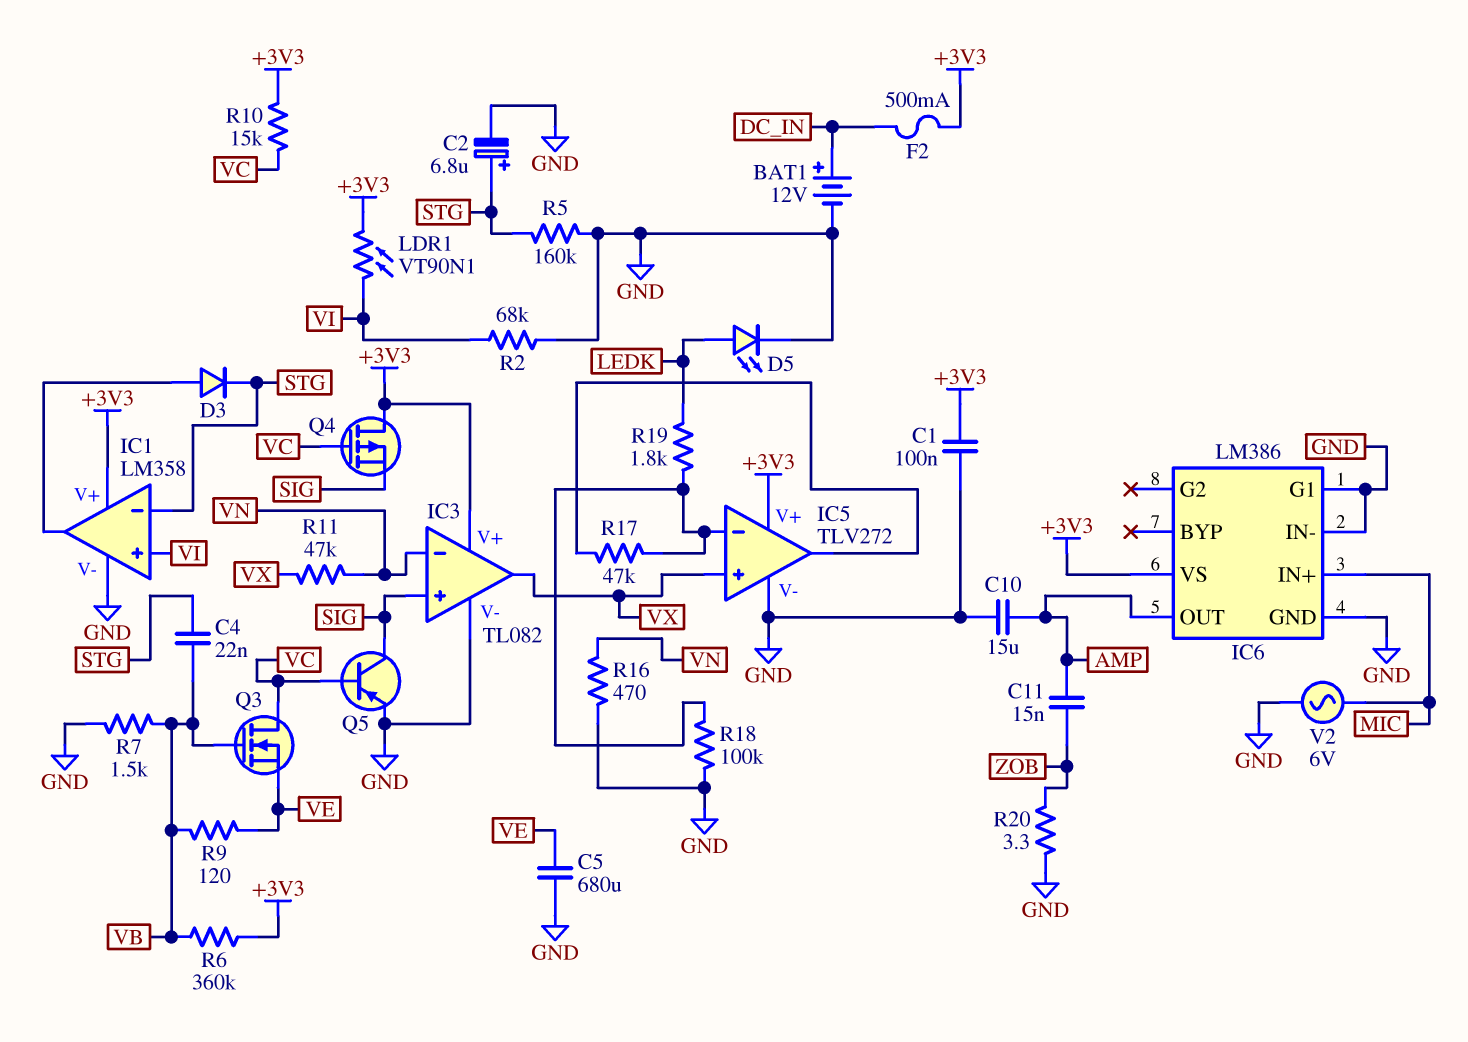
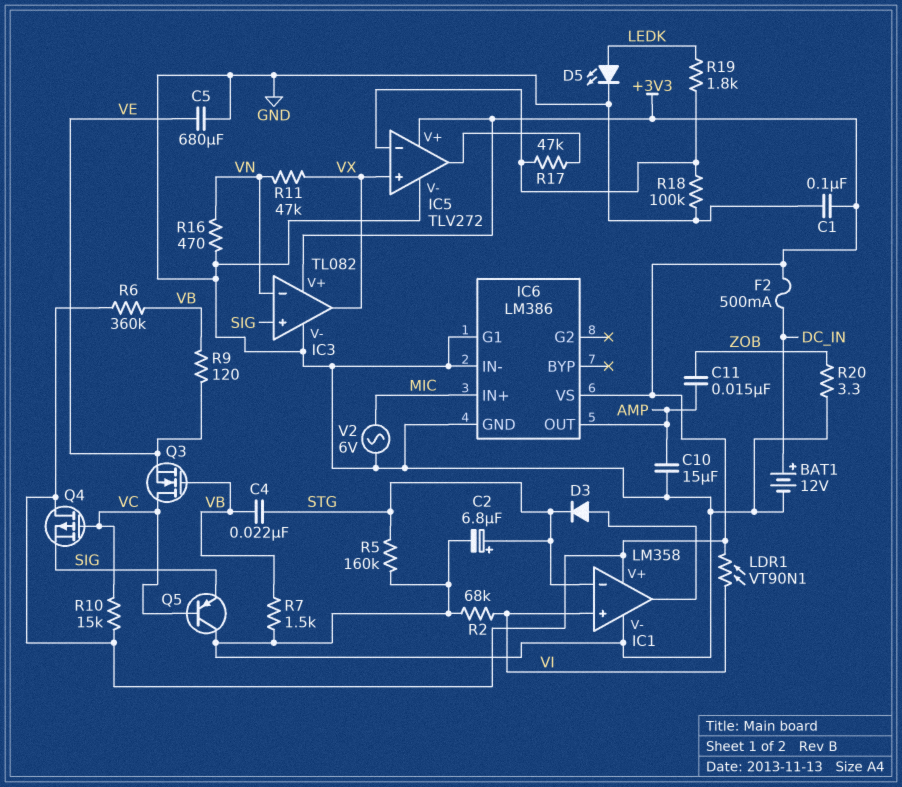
Q5: PNP (B VC, C SIG, E GND) -> PNP (B VC, C GND, E SIG)

